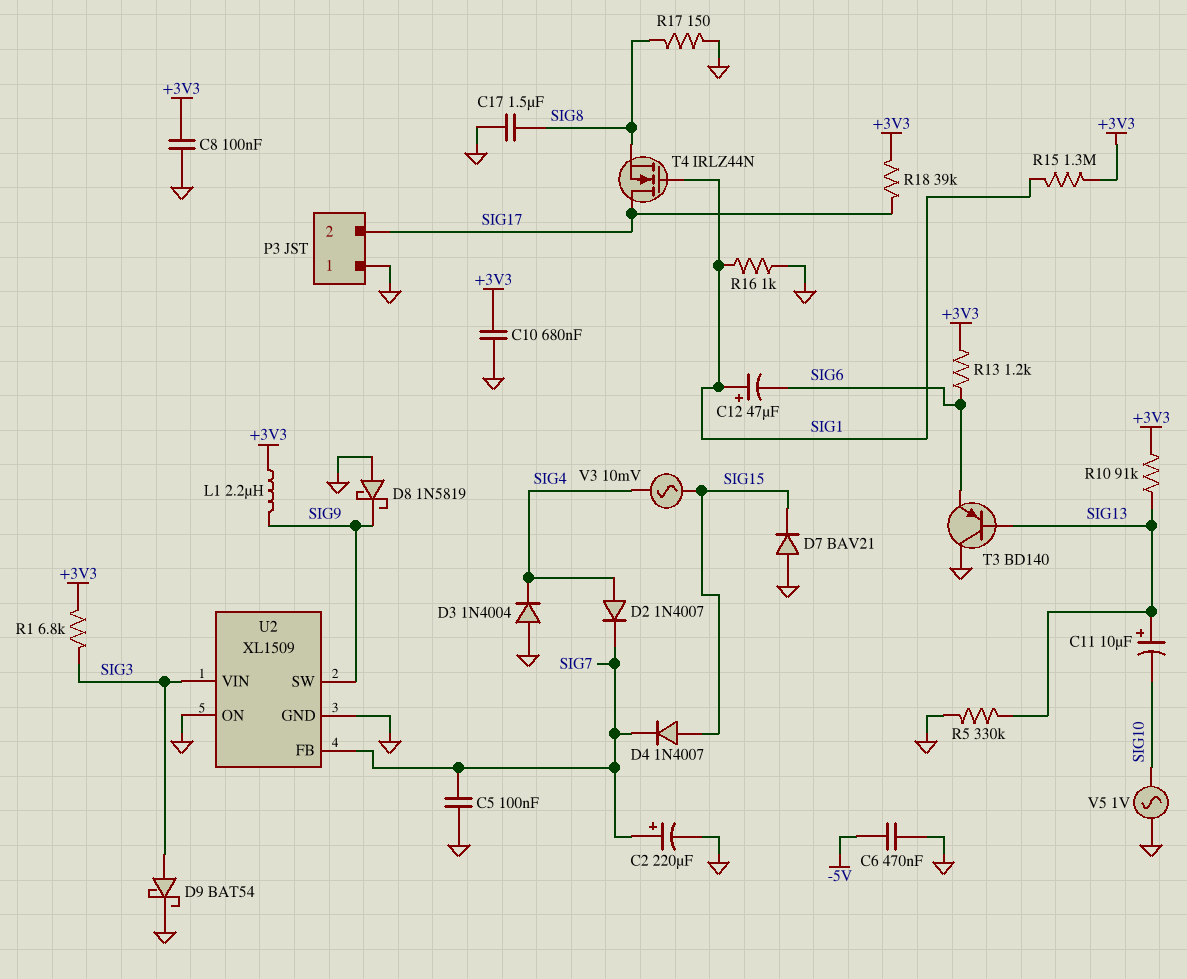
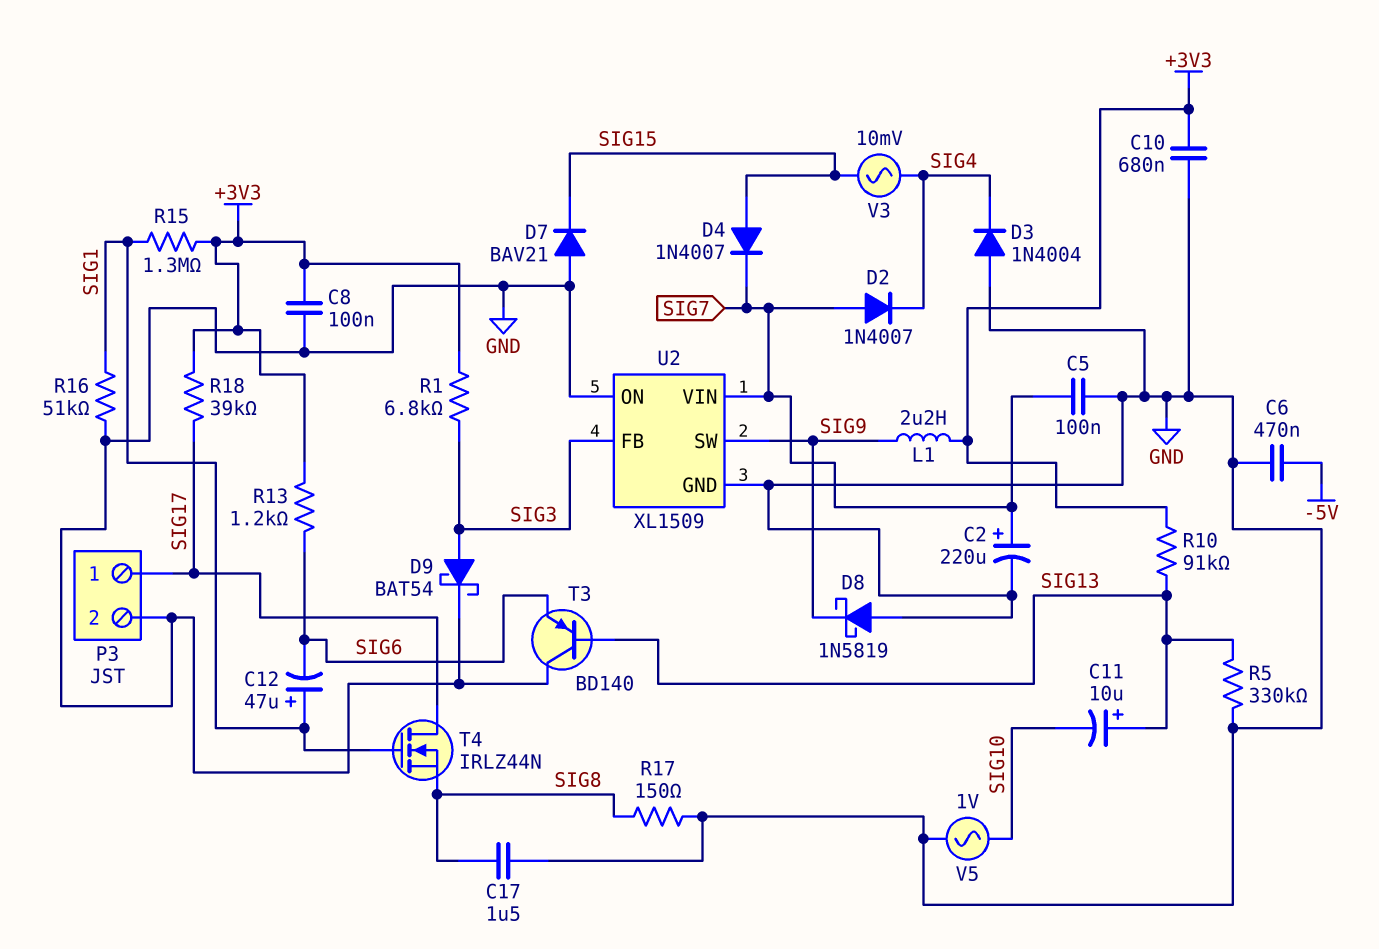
D2: diode 1N4007 (A SIG4, K SIG7) -> diode 1N4007 (A SIG7, K SIG4)
P3 pin 1: GND -> SIG17
P3 pin 2: SIG17 -> GND
R16: 1k (GND, SIG1) -> 51k (GND, SIG1)
U2 pin FB: SIG7 -> SIG3
U2 pin VIN: SIG3 -> SIG7

